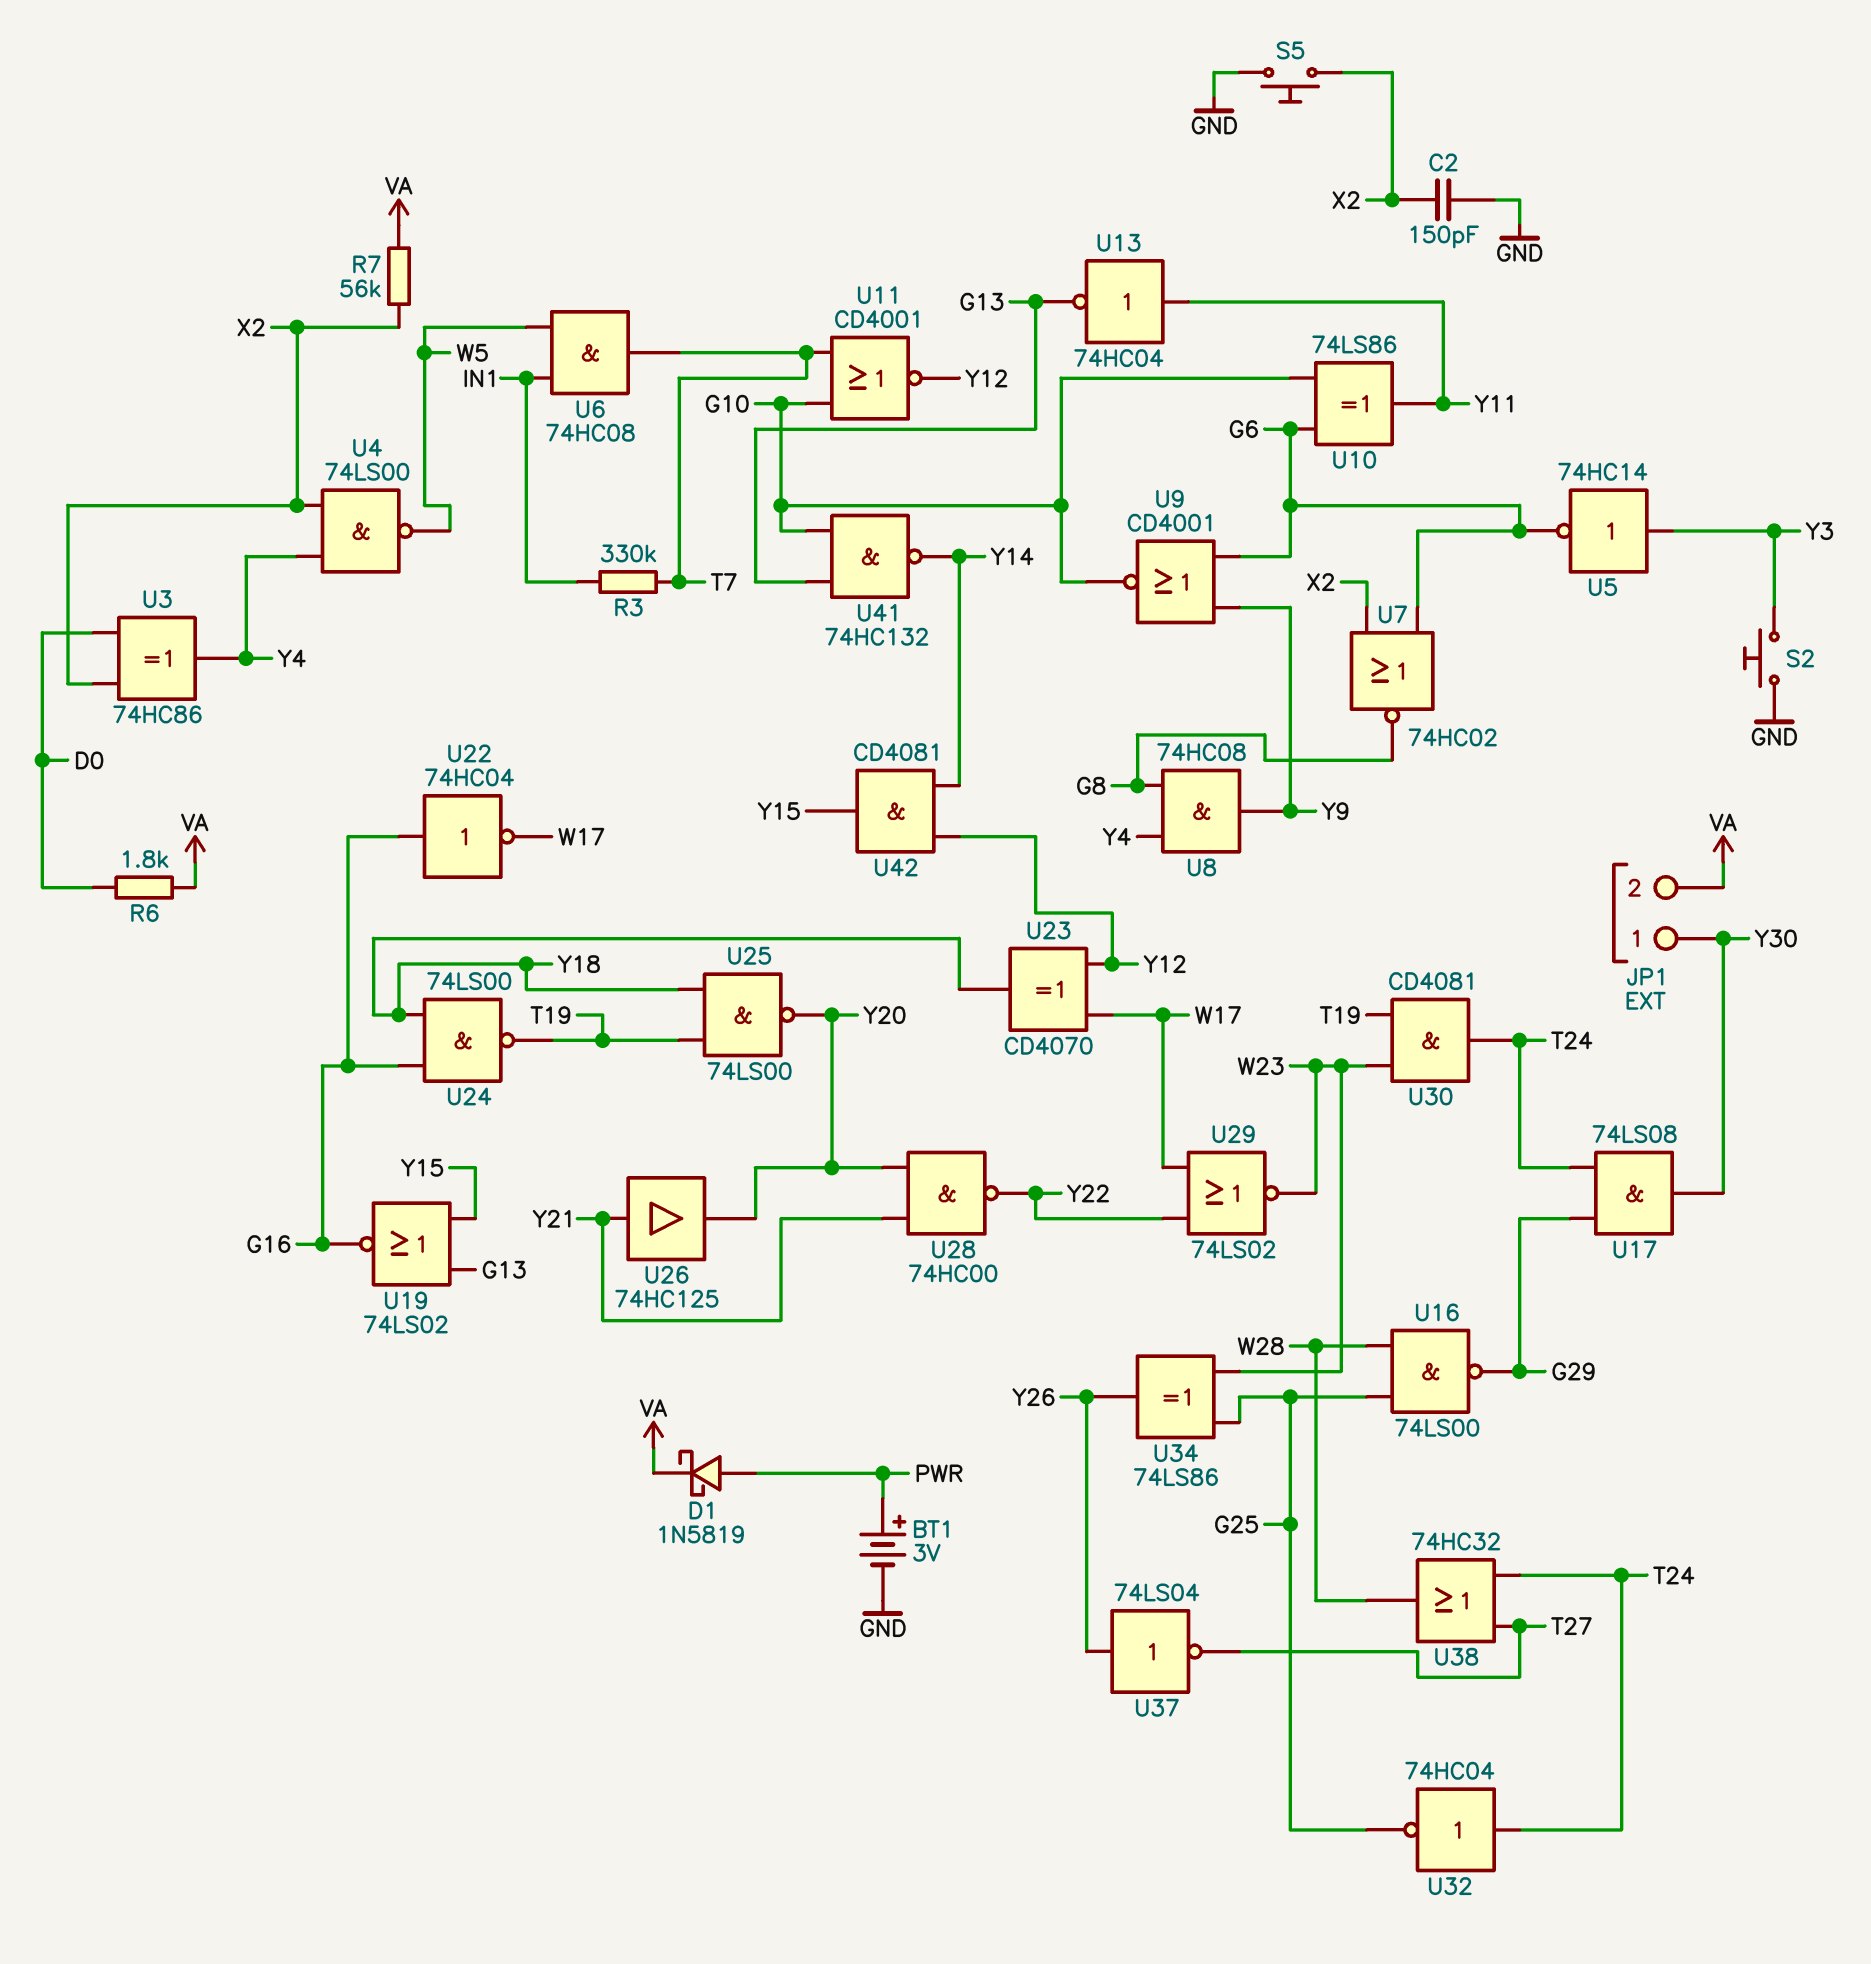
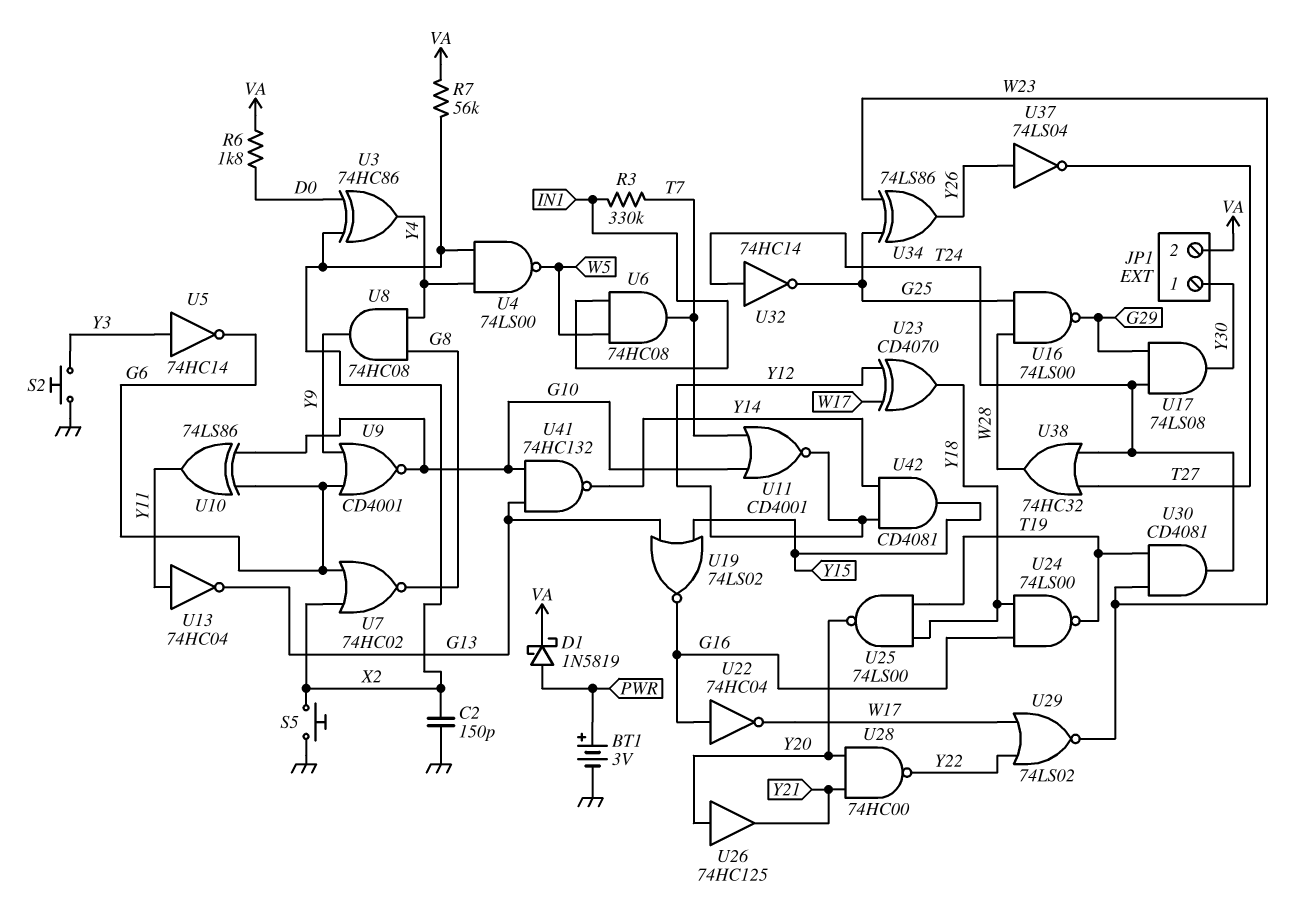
U26: buffer 74HC125 (in Y21, out Y20) -> buffer 74HC125 (in Y20, out Y21)
U32: NOT 74HC04 (in T24, out G25) -> NOT 74HC14 (in T24, out G25)

